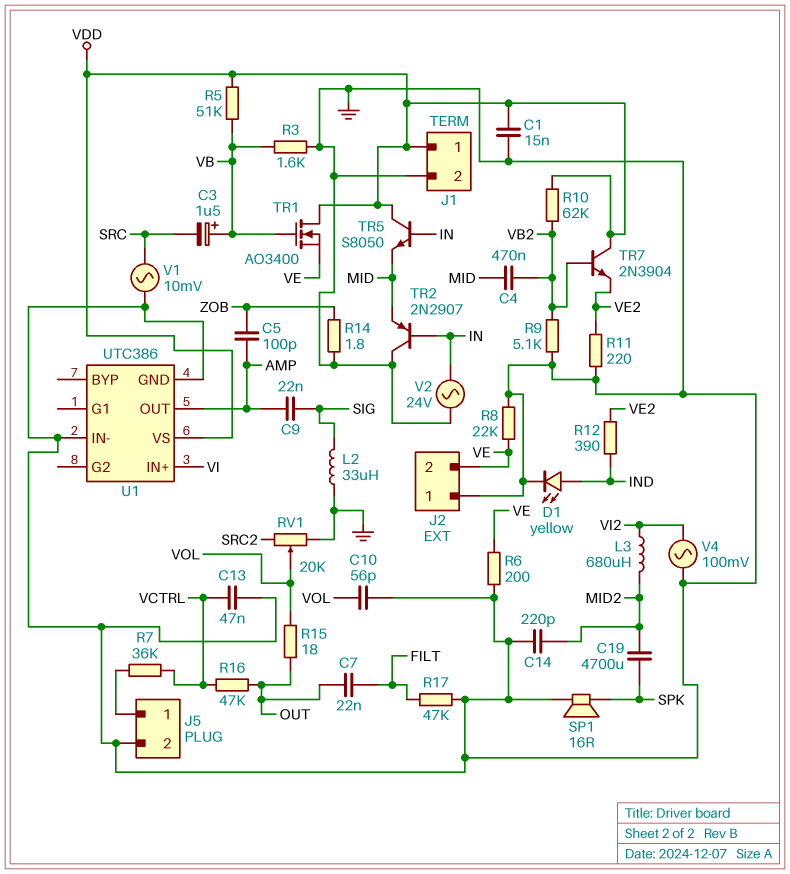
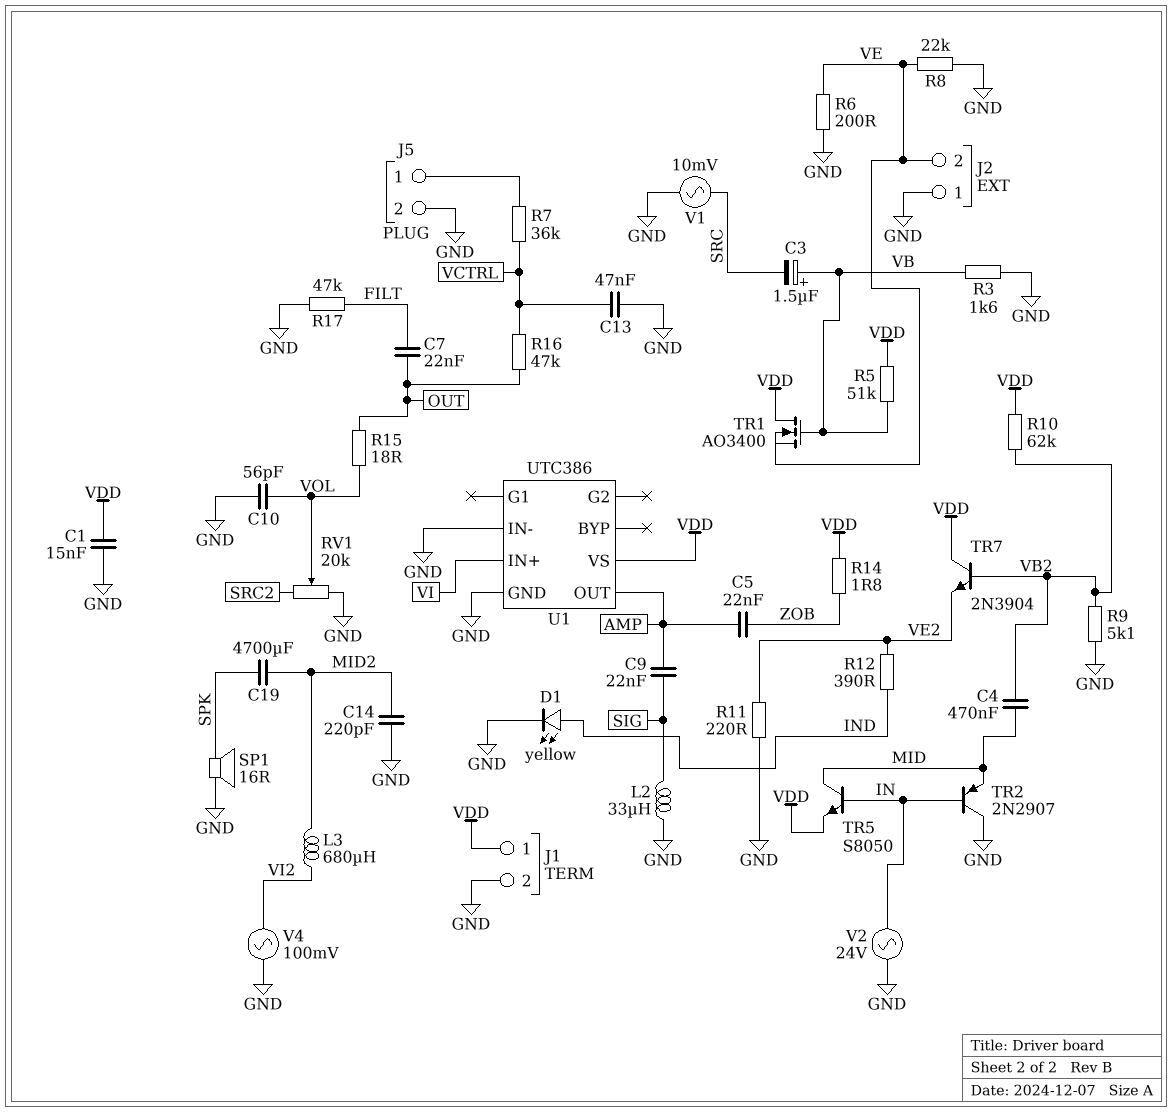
C5: 100pF (AMP, ZOB) -> 22nF (AMP, ZOB)
R14: 1.8 (GND, ZOB) -> 1.8 (VDD, ZOB)
TR5: NPN S8050 (B IN, C VDD, E MID) -> NPN S8050 (B IN, C MID, E VDD)

